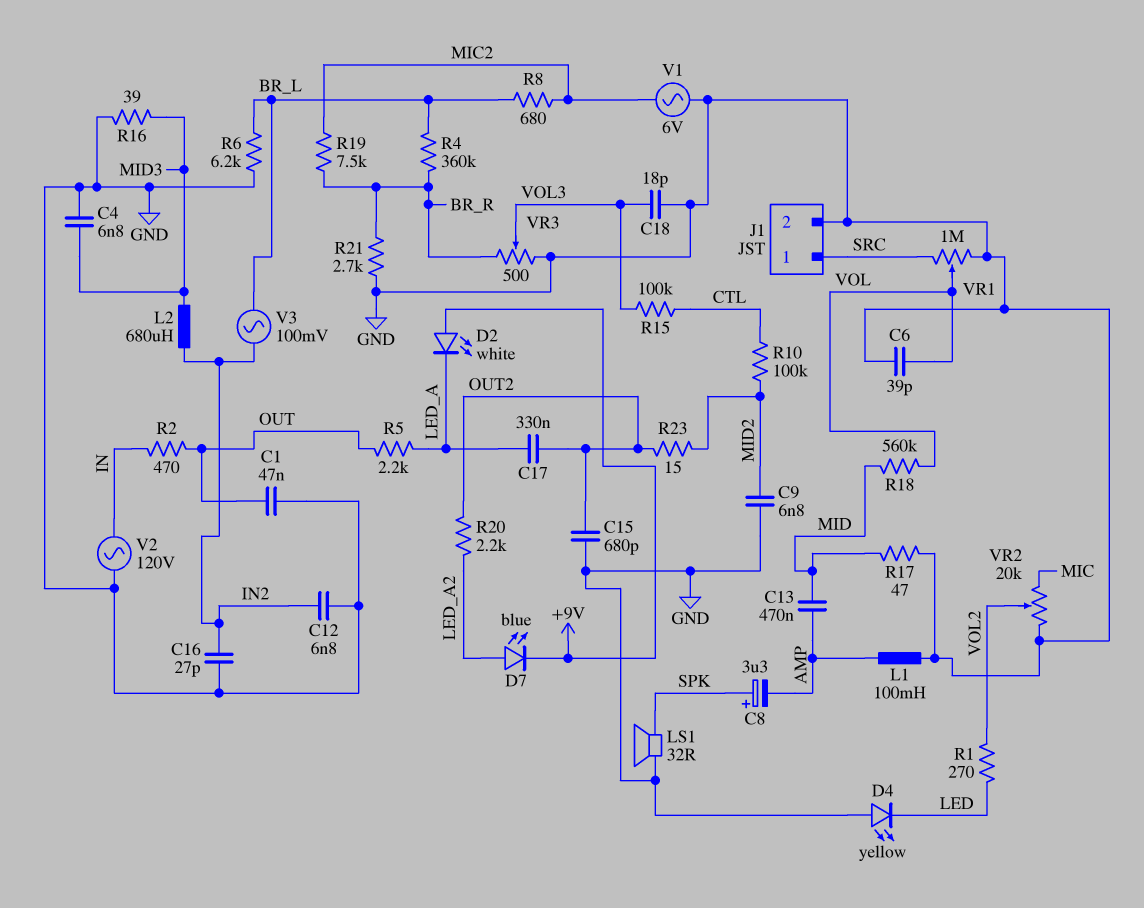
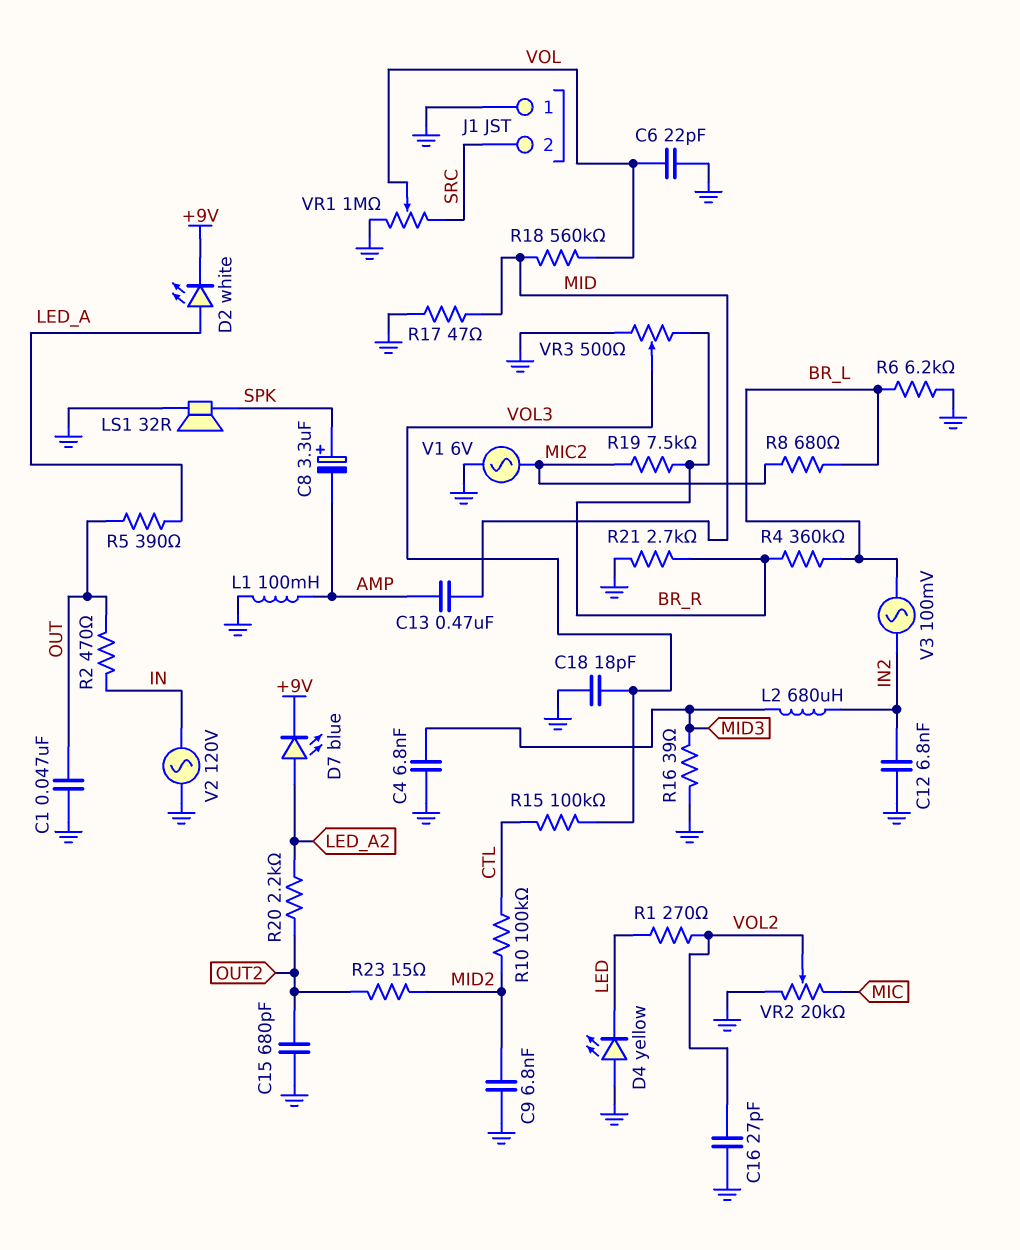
C6: 39pF (GND, VOL) -> 22pF (GND, VOL)
C16: 27pF (GND, IN2) -> 27pF (GND, VOL2)
C17: 330nF (LED_A, OUT2) -> none
D2: LED white (A +9V, K LED_A) -> LED white (A LED_A, K +9V)
J1 pin 1: SRC -> GND
J1 pin 2: GND -> SRC
R5: 2.2k (LED_A, OUT) -> 390 (LED_A, OUT)

